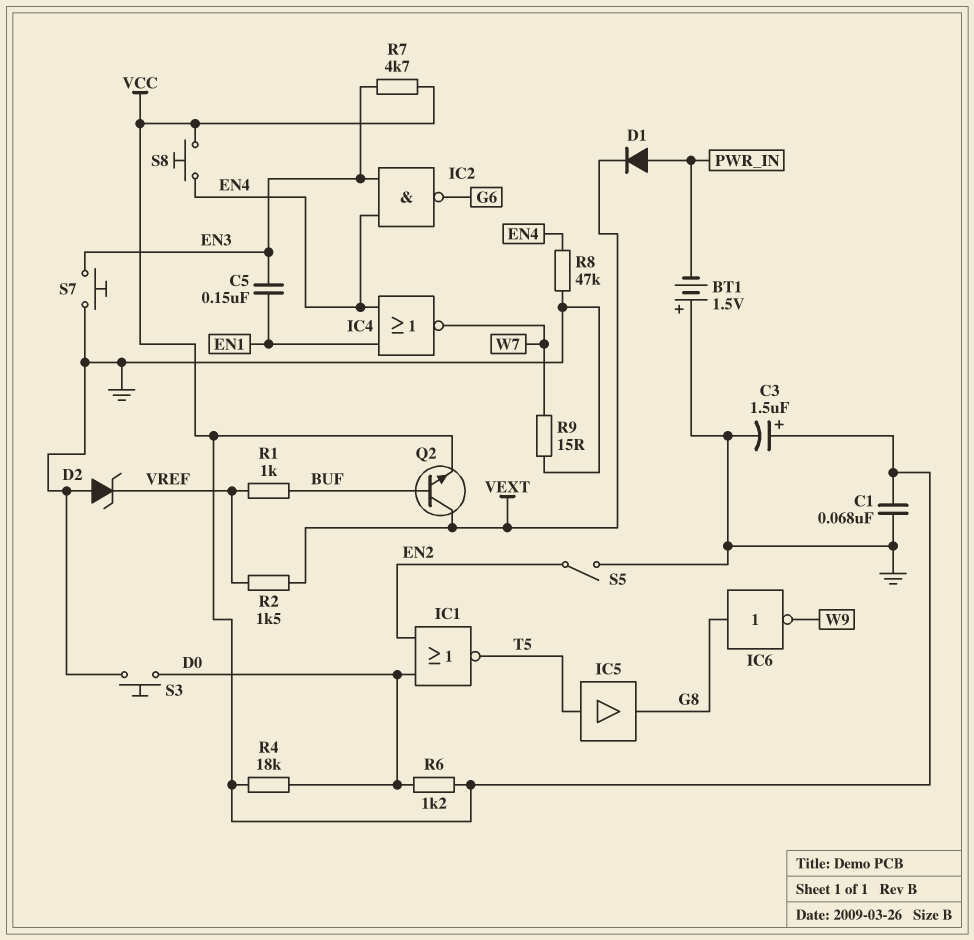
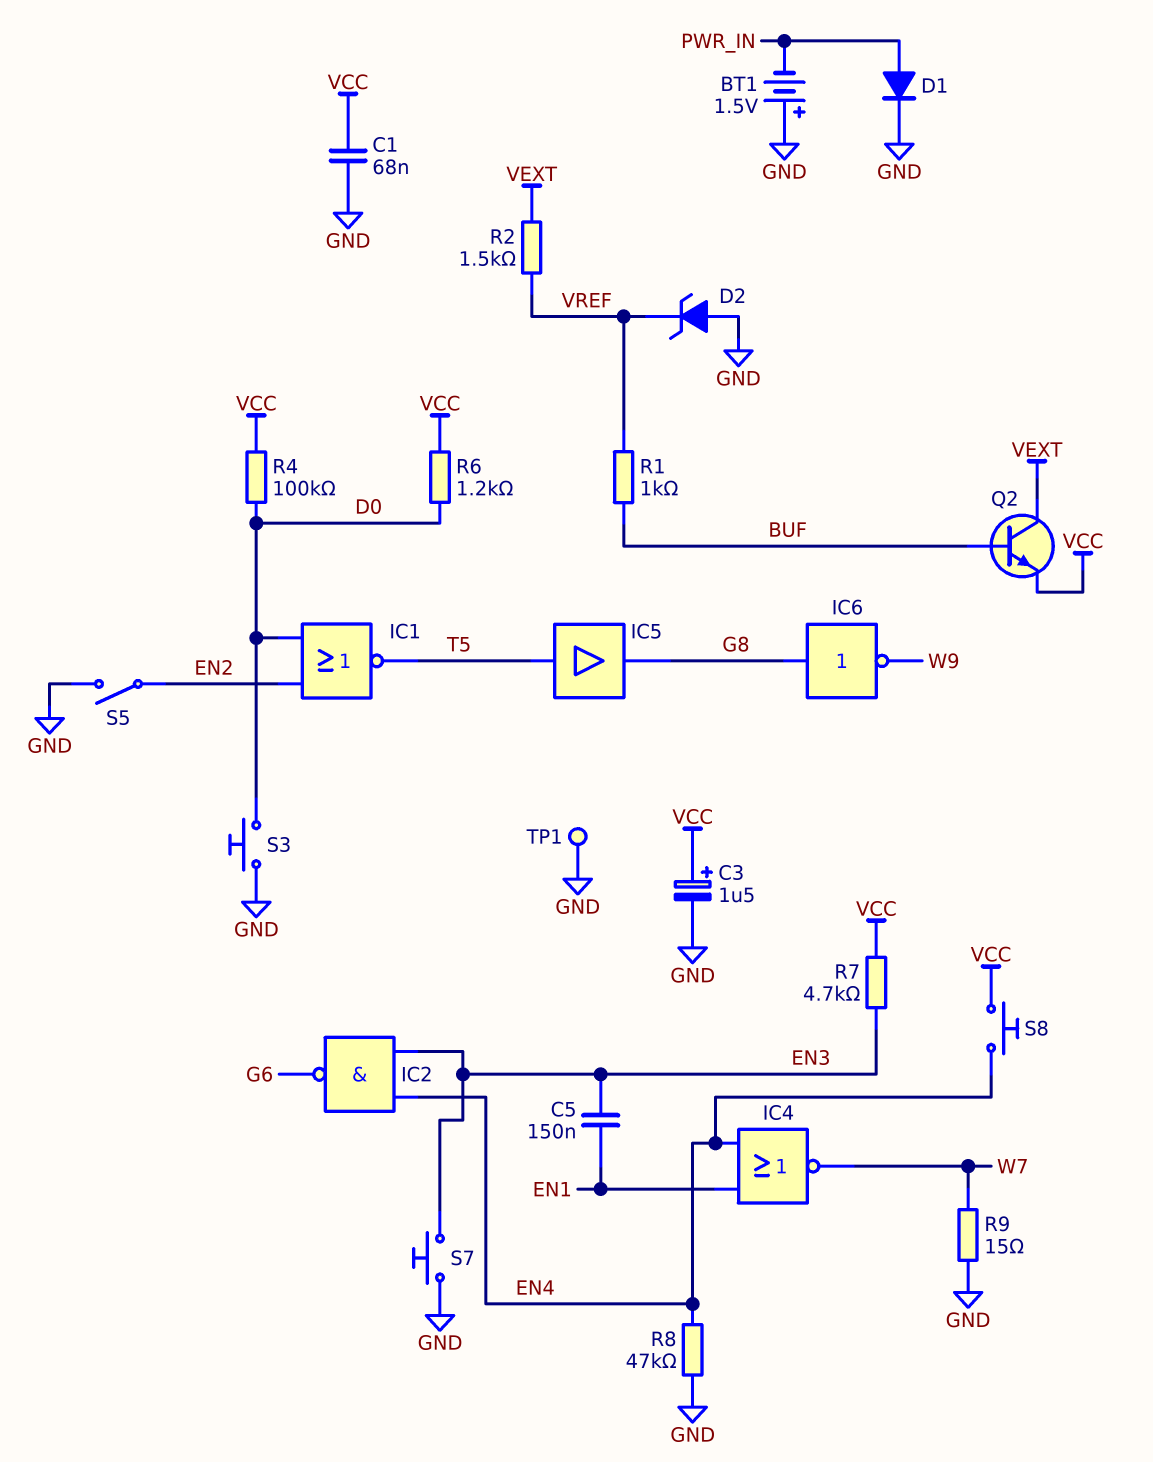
D1: diode (A PWR_IN, K VEXT) -> diode (A PWR_IN, K GND)
R4: 18k (D0, VCC) -> 100k (D0, VCC)
TP1: none -> test point (GND)

